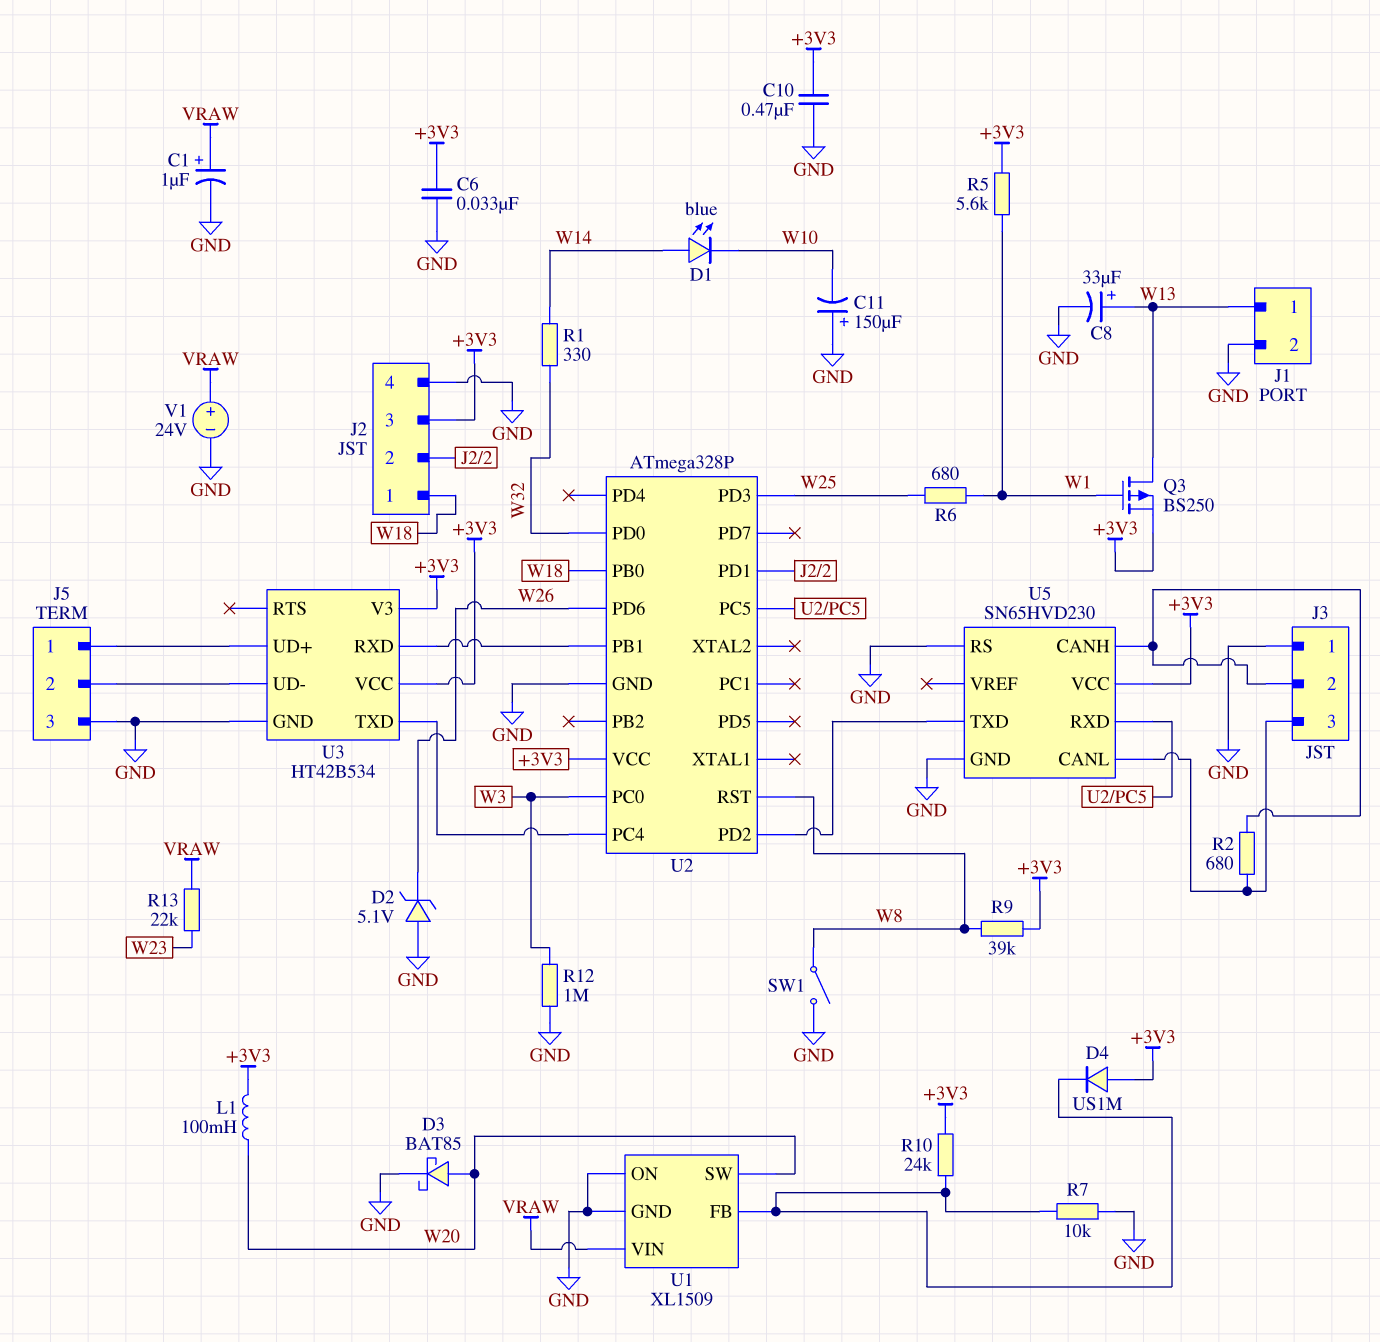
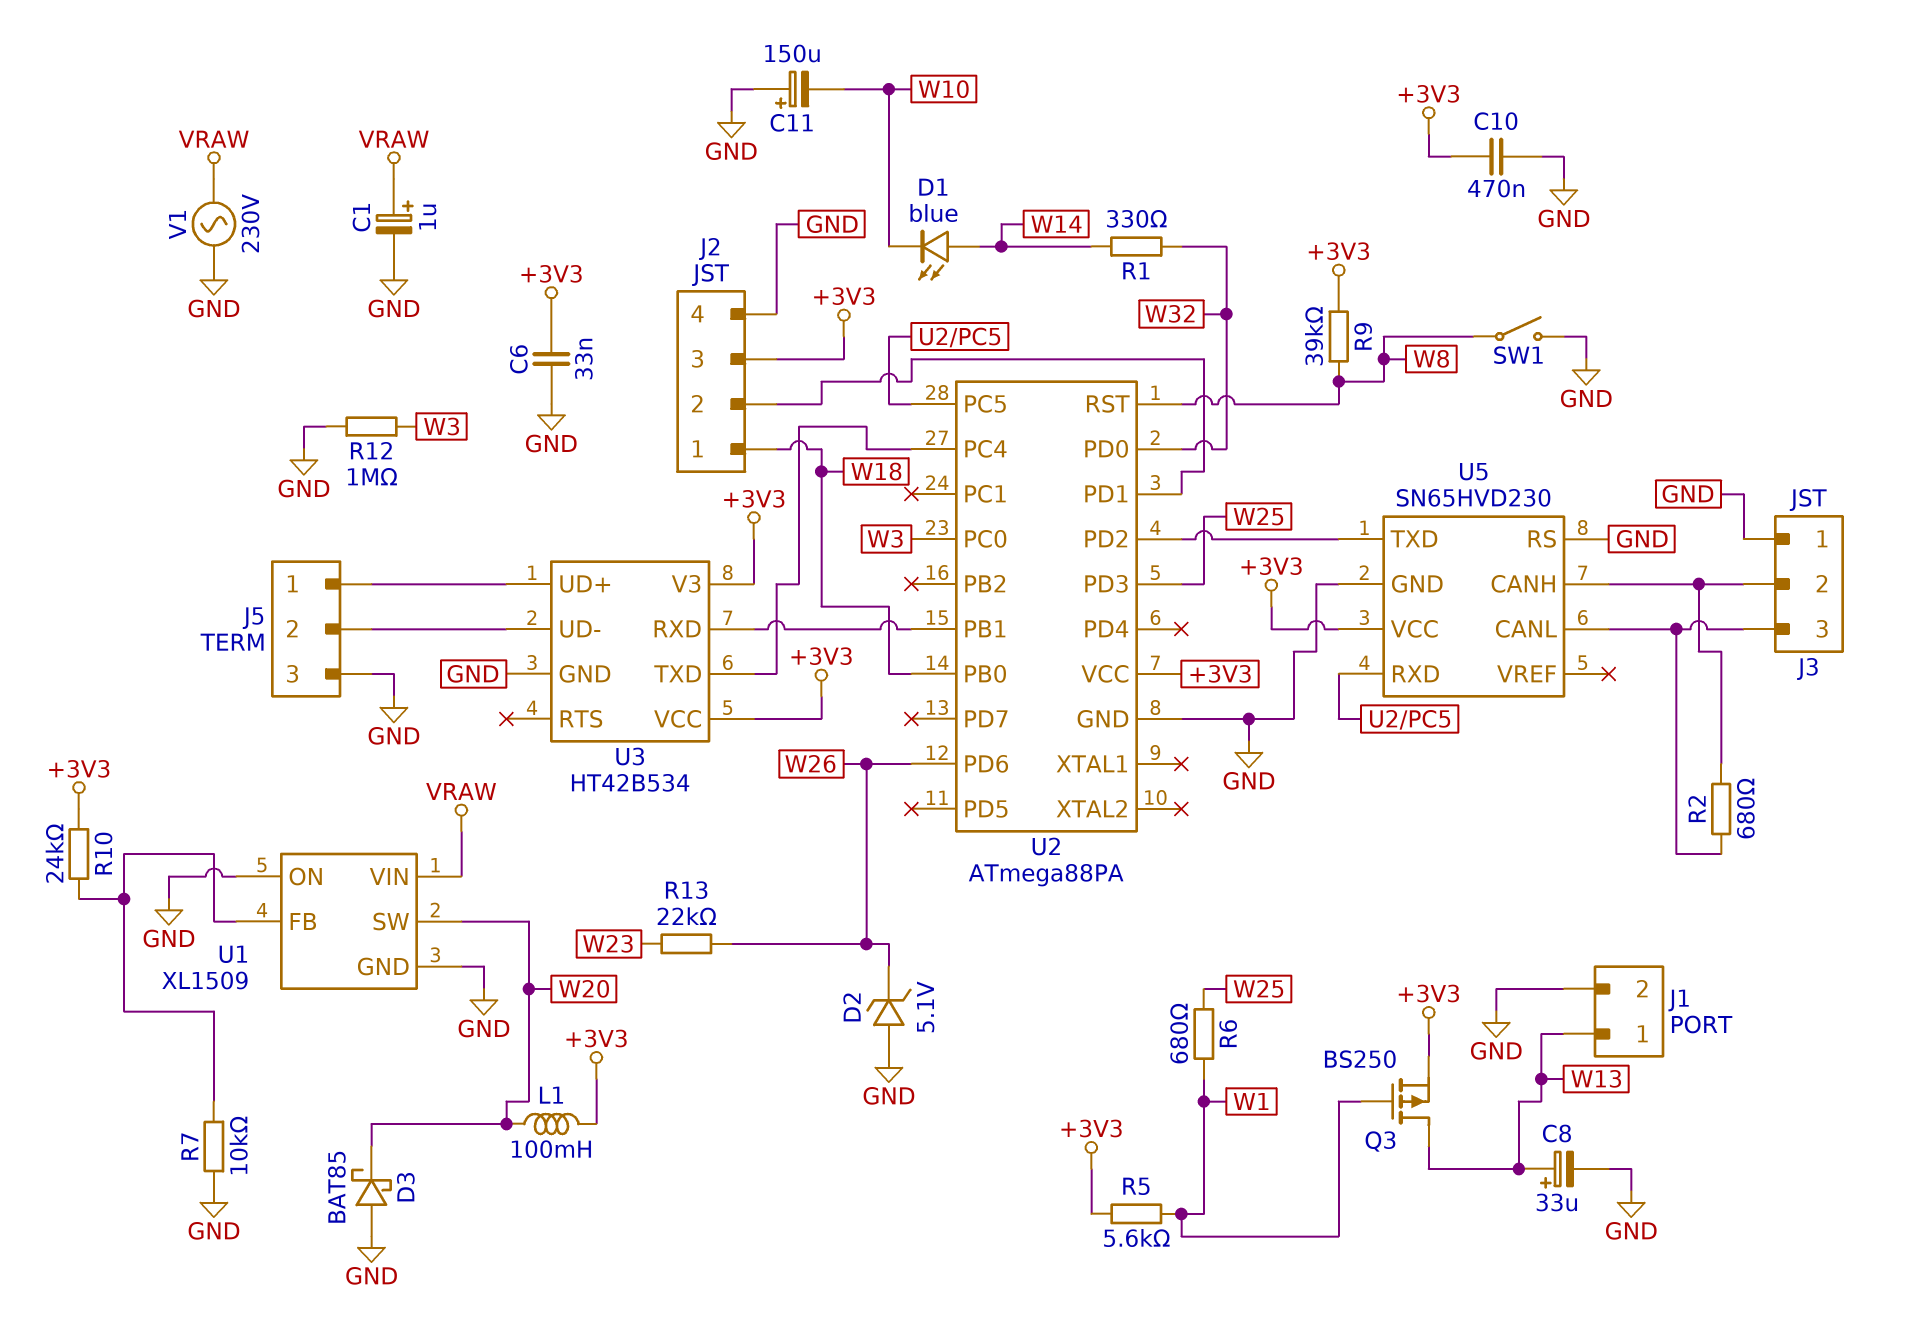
D3: schottky BAT85 (A W20, K GND) -> schottky BAT85 (A GND, K W20)
D4: diode US1M (A +3V3, K U1/FB) -> none
R13: 22k (VRAW, W23) -> 22k (W23, W26)
U2: ATmega328P -> ATmega88PA
V1: 24V (plus VRAW, minus GND) -> AC 230V (GND, VRAW)

